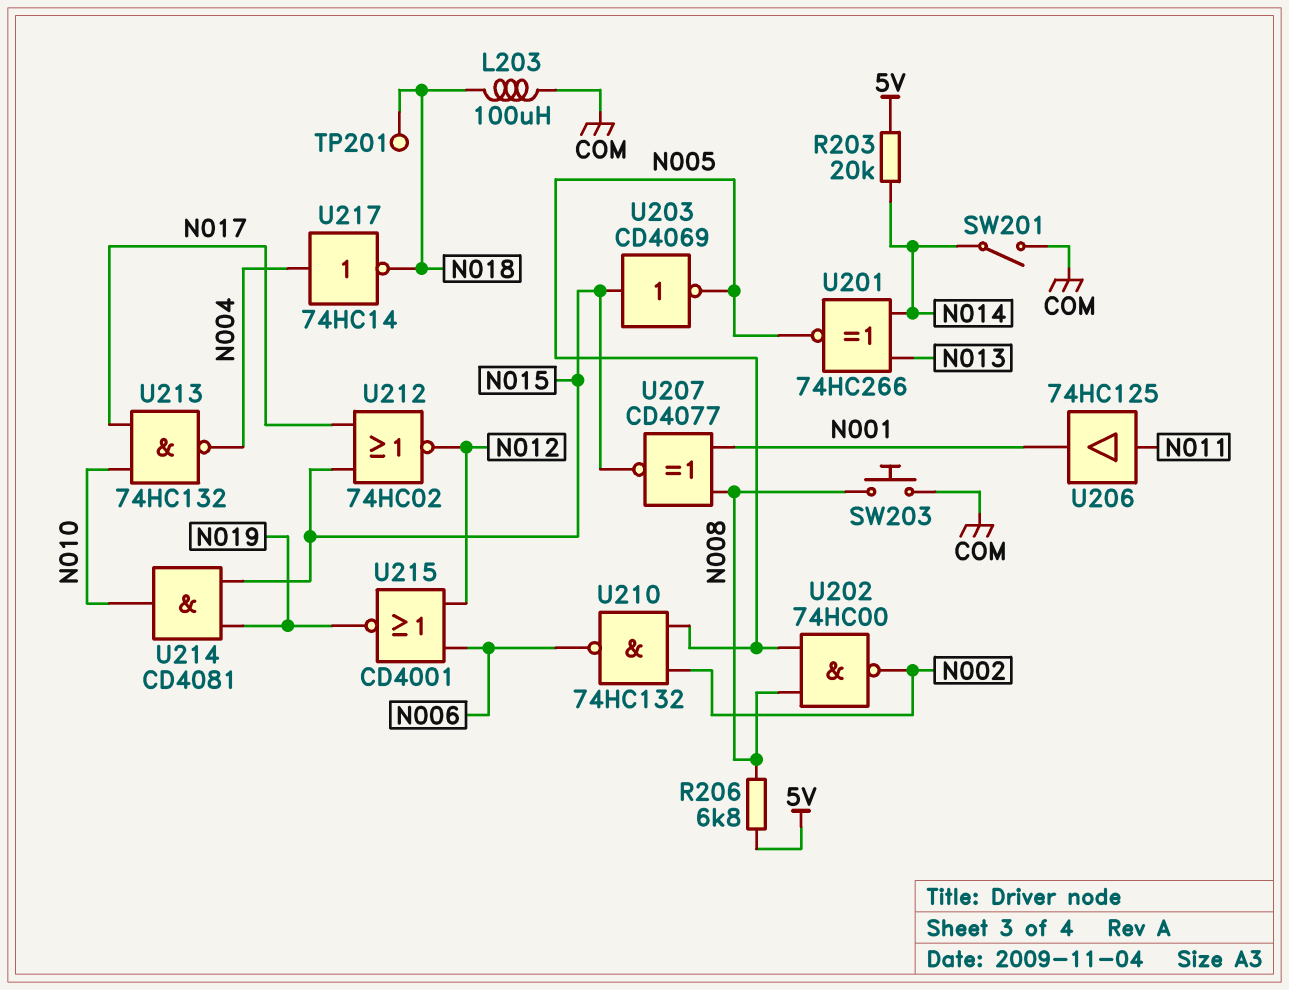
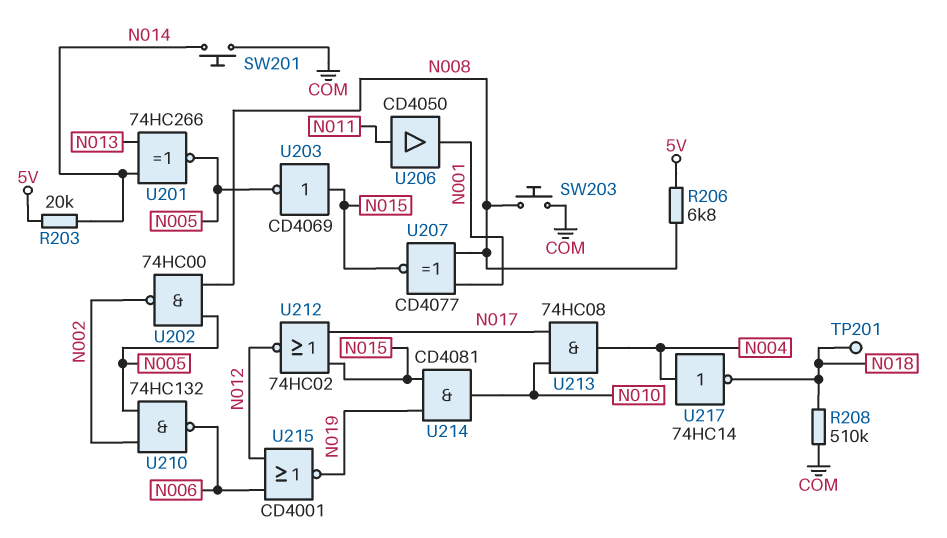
L203: 100uH (COM, N018) -> none
R208: none -> 510k (COM, N018)
SW201: switch (COM, N014) -> button (COM, N014)
U206: buffer 74HC125 (in N011, out N001) -> buffer CD4050 (in N011, out N001)
U213: NAND 74HC132 (in N010, in N017, out N004) -> AND 74HC08 (in N010, in N017, out N004)

